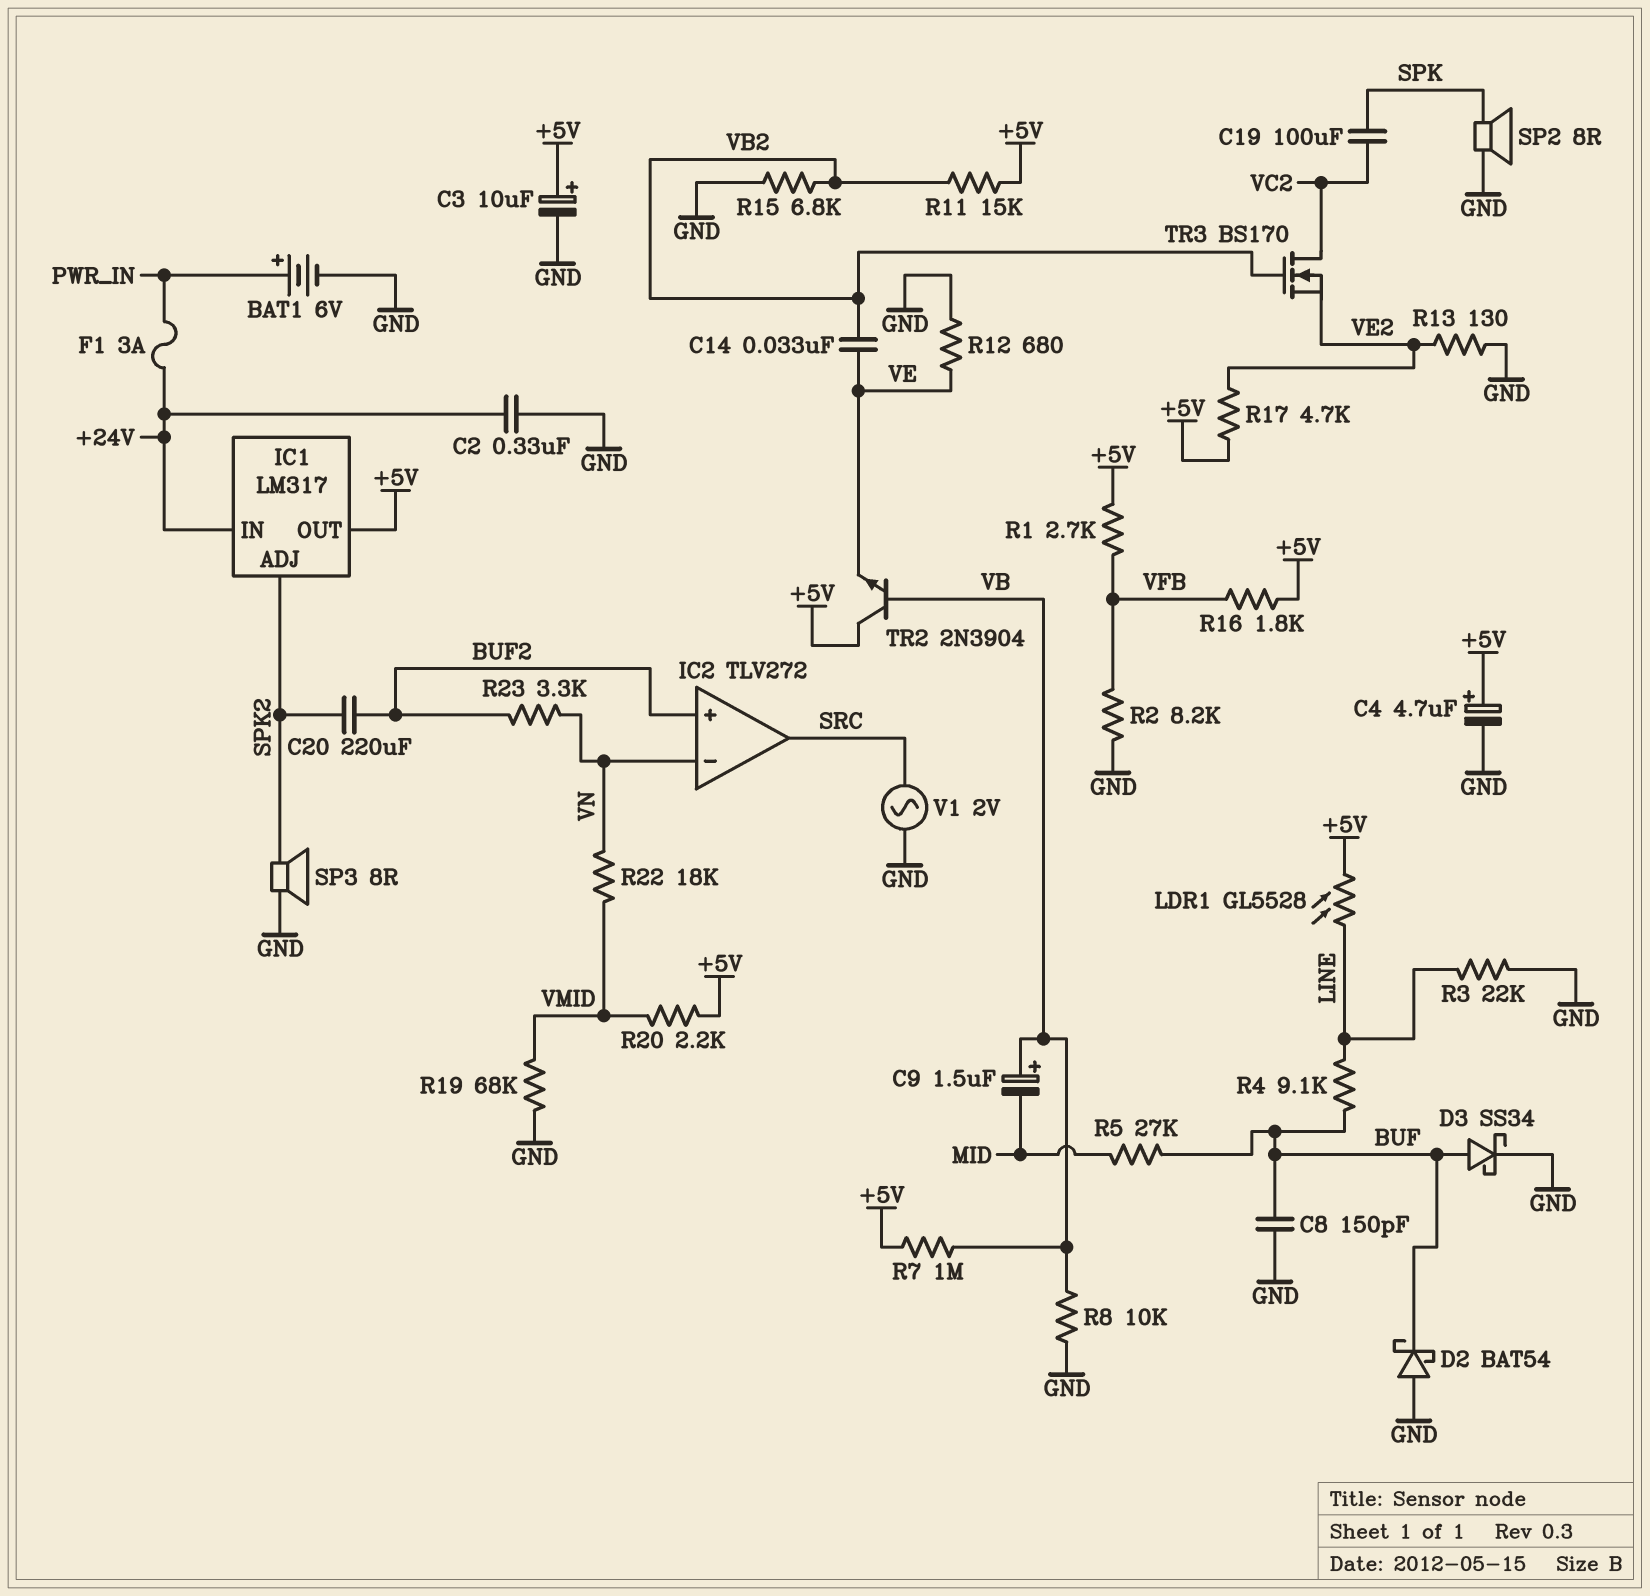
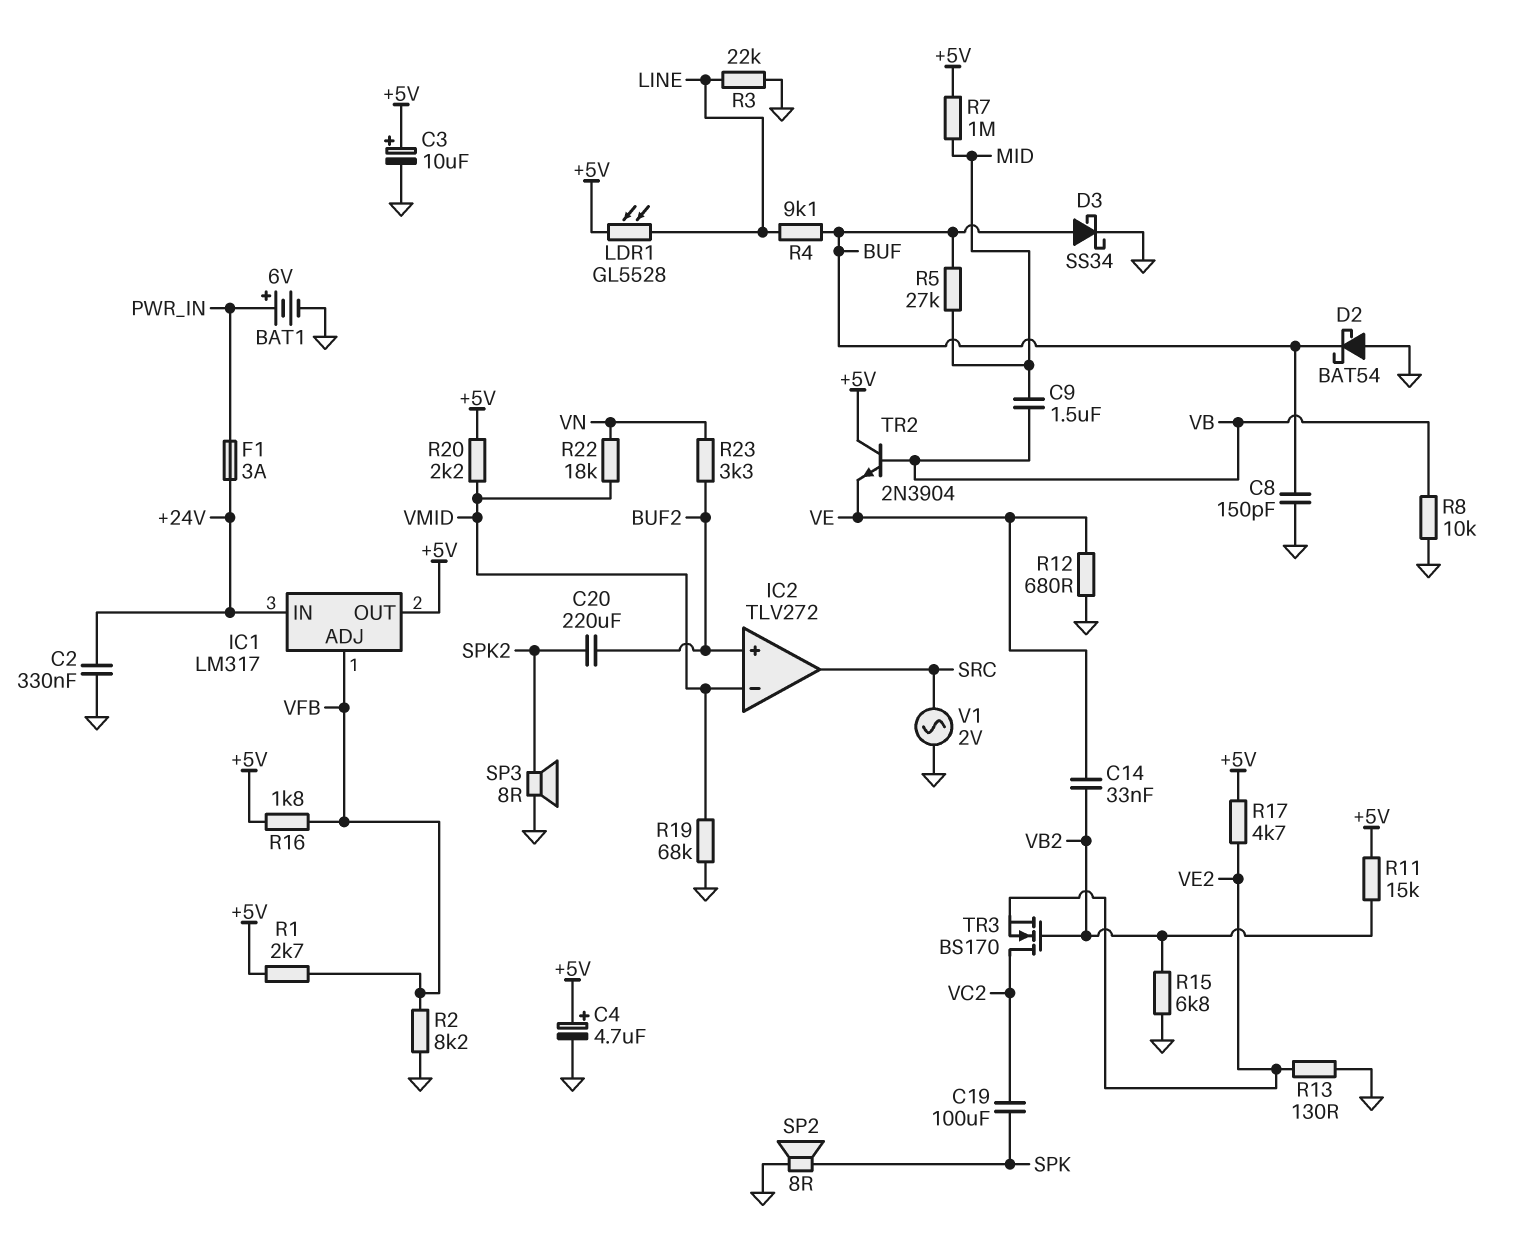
C9: 1.5uF (plus VB, minus MID) -> 1.5uF (MID, VB)
IC1 pin ADJ: SPK2 -> VFB
IC2 pin in-: VN -> VMID
R7: 1M (+5V, VB) -> 1M (+5V, MID)

